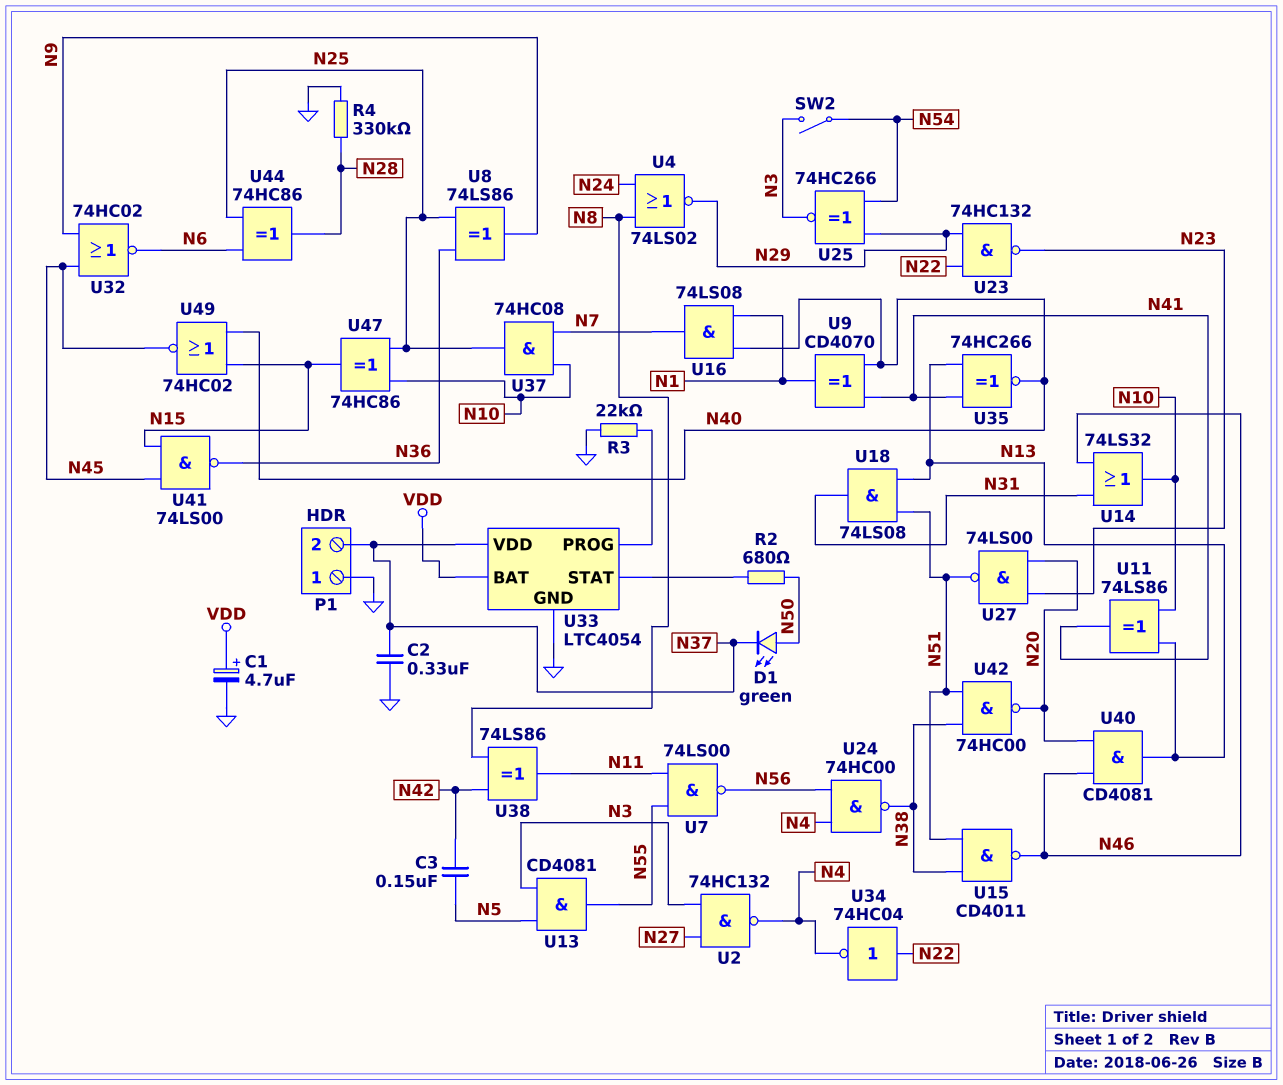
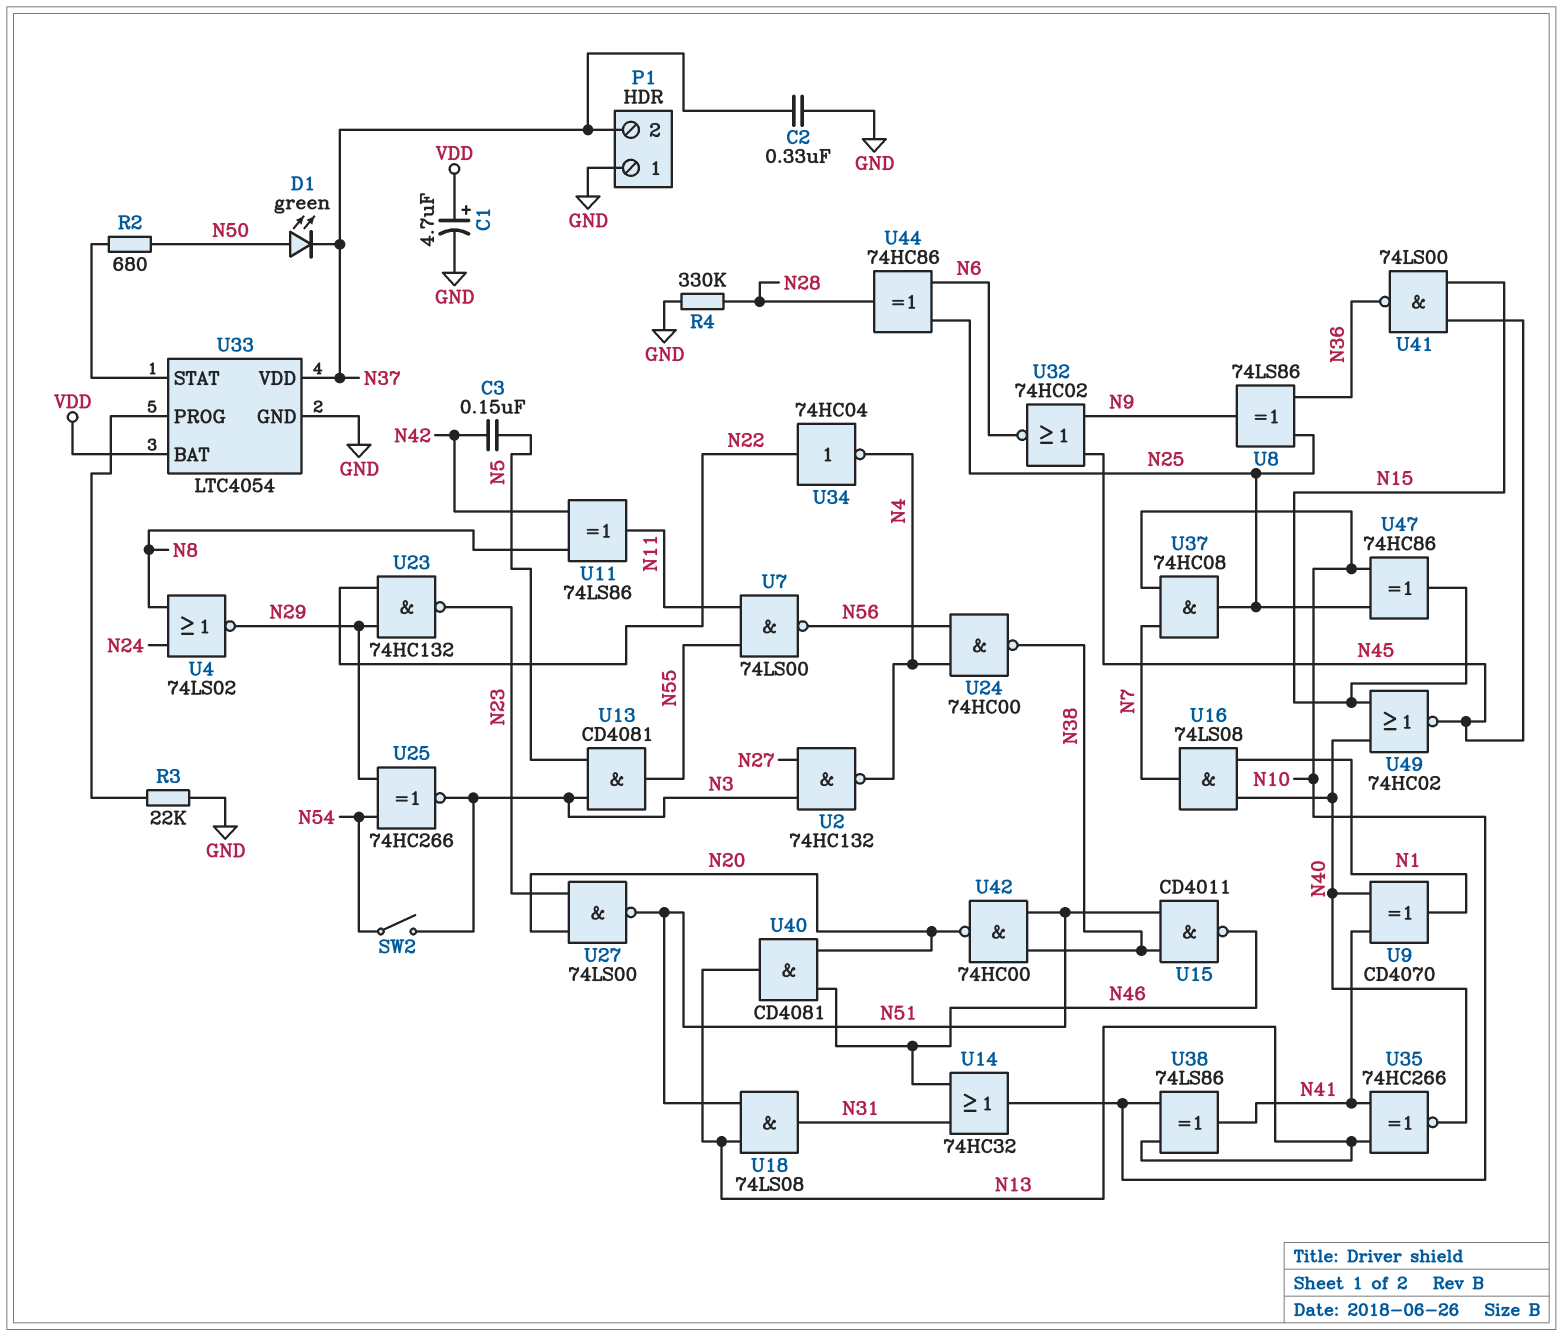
U11: XOR 74LS86 (in N10, in N13, out N41) -> XOR 74LS86 (in N8, in N42, out N11)
U14: OR 74LS32 (in N31, in N46, out N10) -> OR 74HC32 (in N31, in N46, out N10)
U38: XOR 74LS86 (in N8, in N42, out N11) -> XOR 74LS86 (in N10, in N13, out N41)

